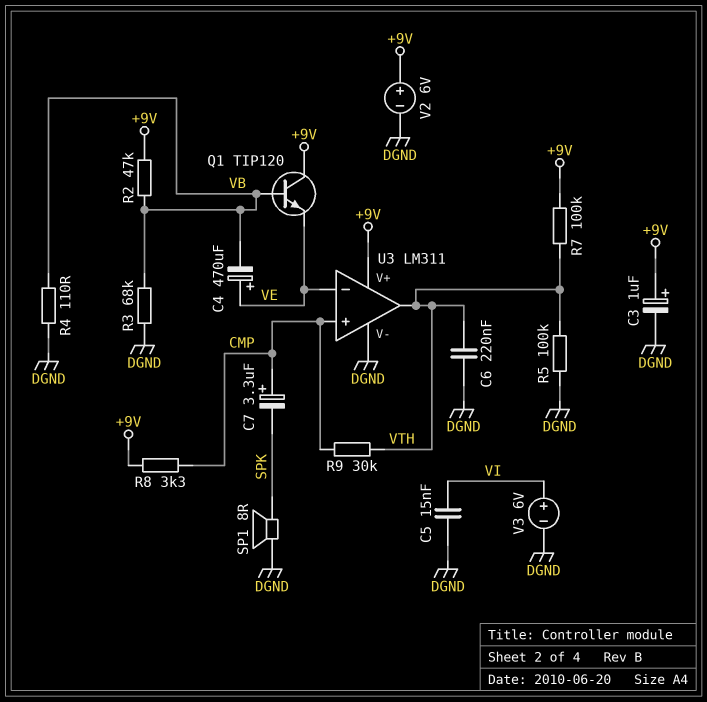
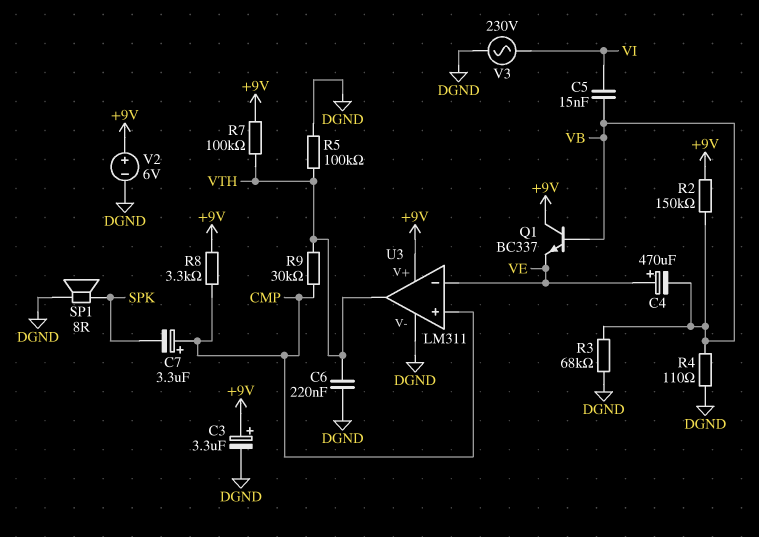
C3: 1uF (plus +9V, minus DGND) -> 3.3uF (plus +9V, minus DGND)
C5: 15nF (DGND, VI) -> 15nF (VB, VI)
Q1: NPN TIP120 (B VB, C +9V, E VE) -> NPN BC337 (B VB, C +9V, E VE)
R2: 47k (+9V, VB) -> 150k (+9V, VB)
V3: 6V (plus VI, minus DGND) -> AC 230V (DGND, VI)

